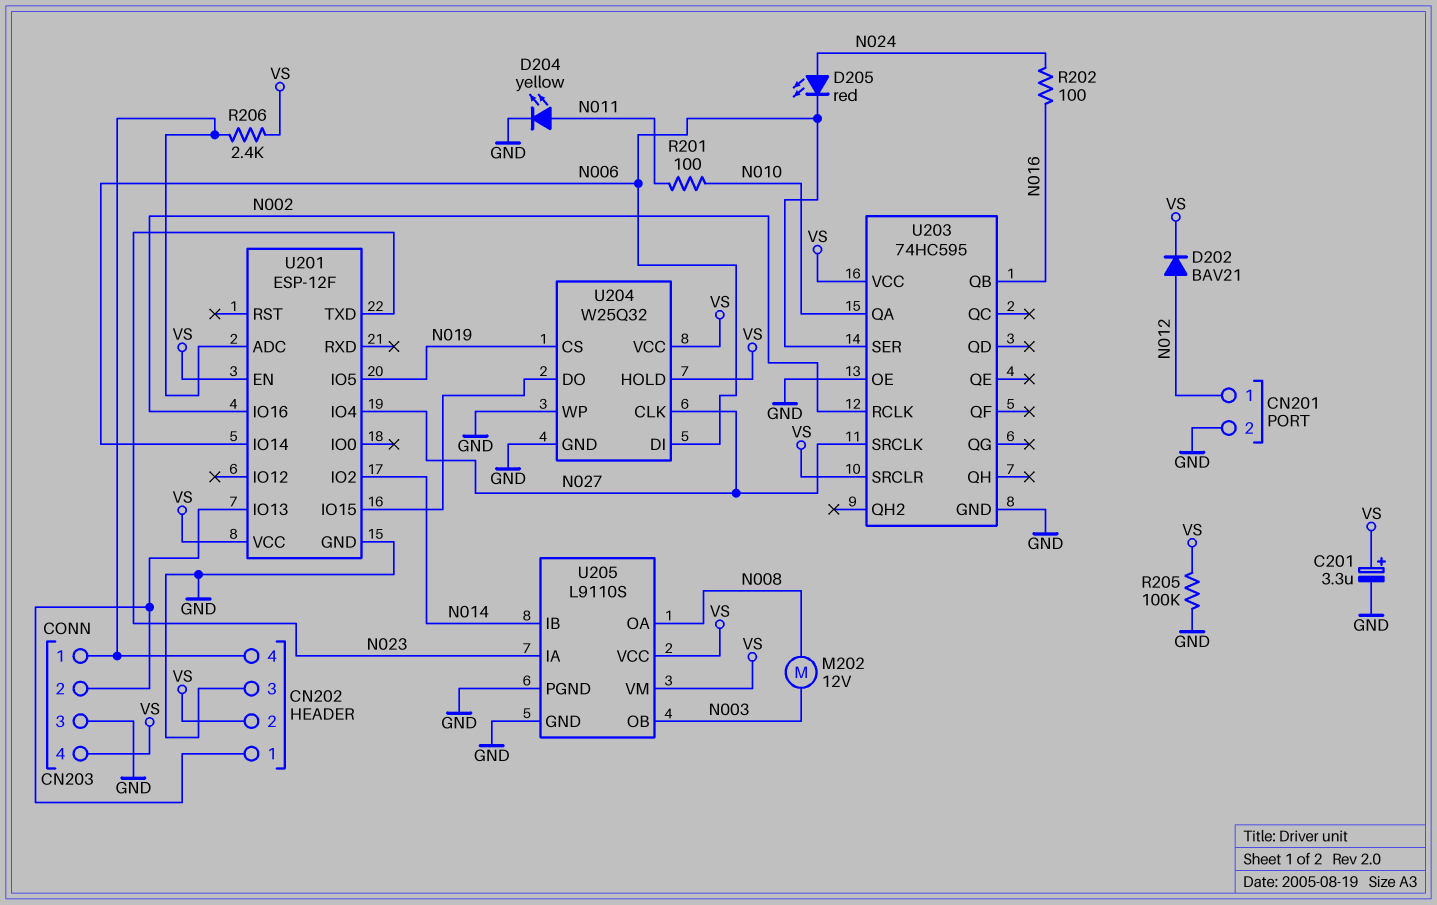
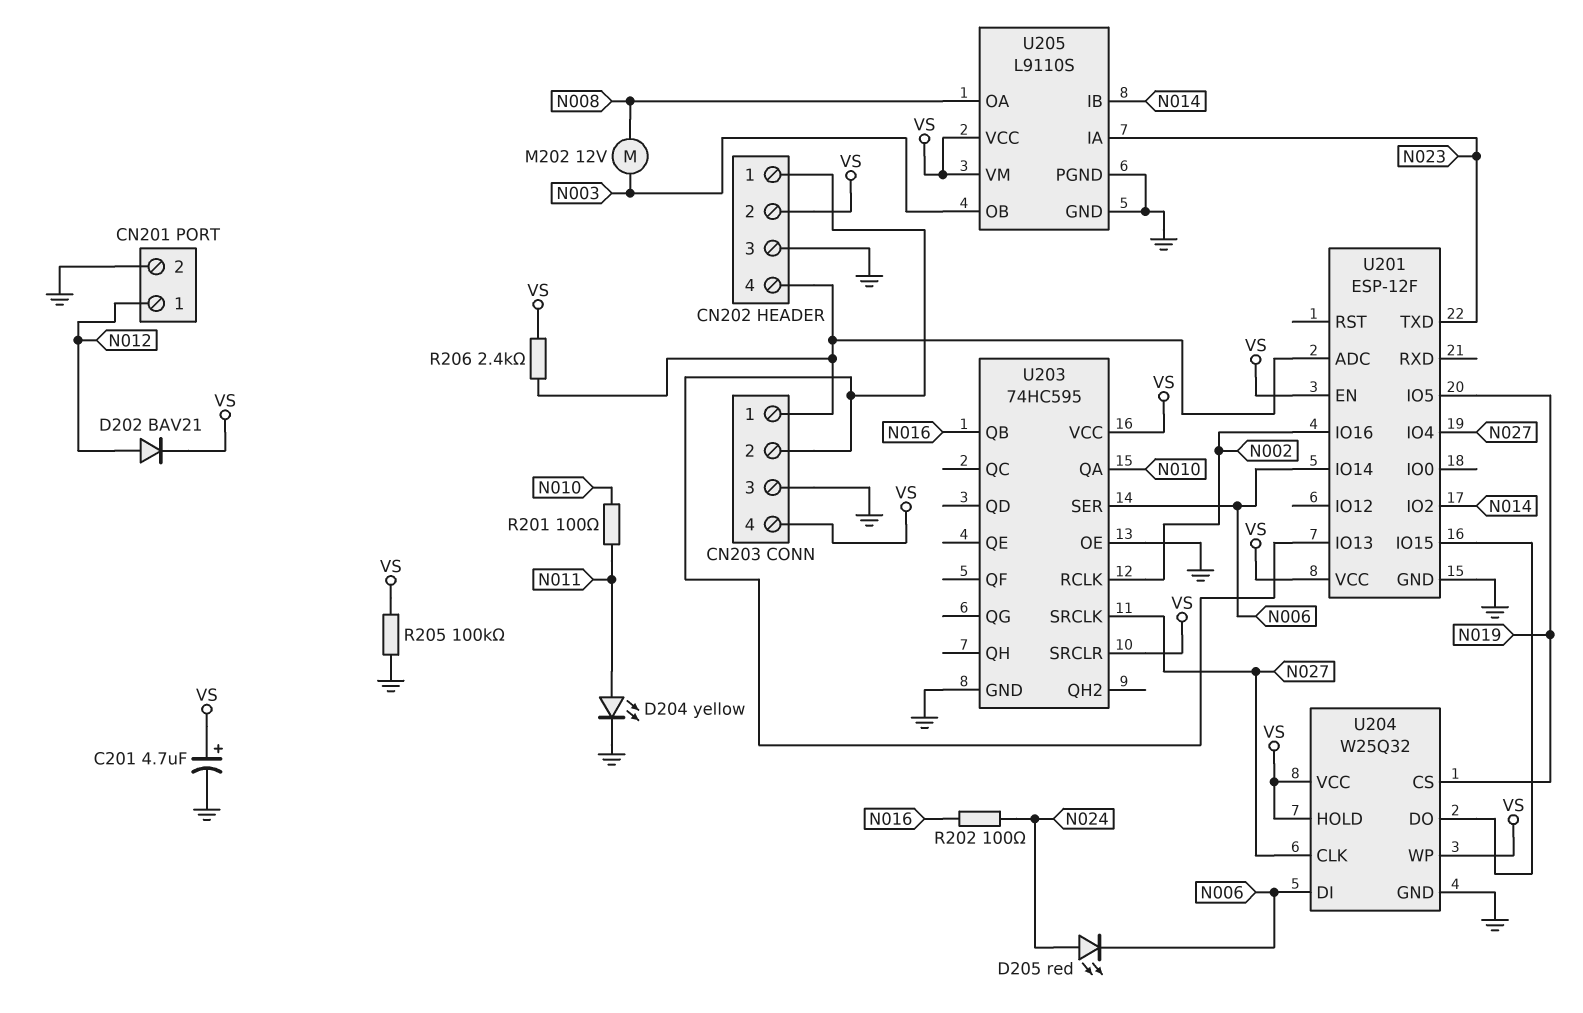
C201: 3.3uF (plus VS, minus GND) -> 4.7uF (plus VS, minus GND)
U204 pin WP: GND -> VS

